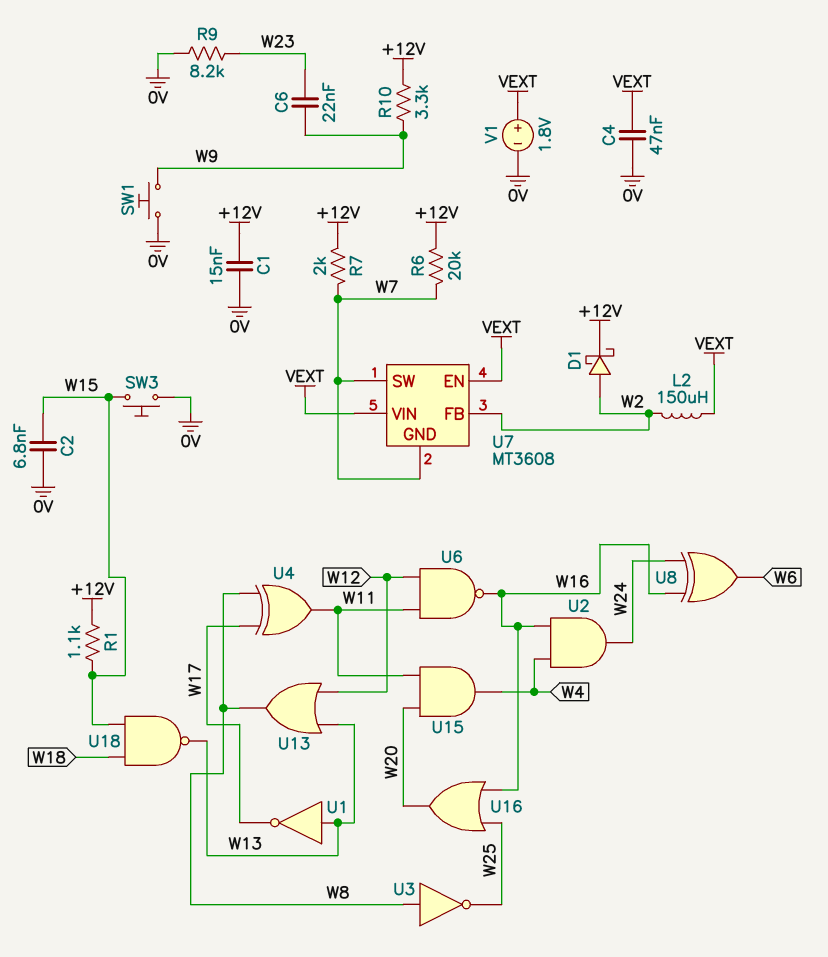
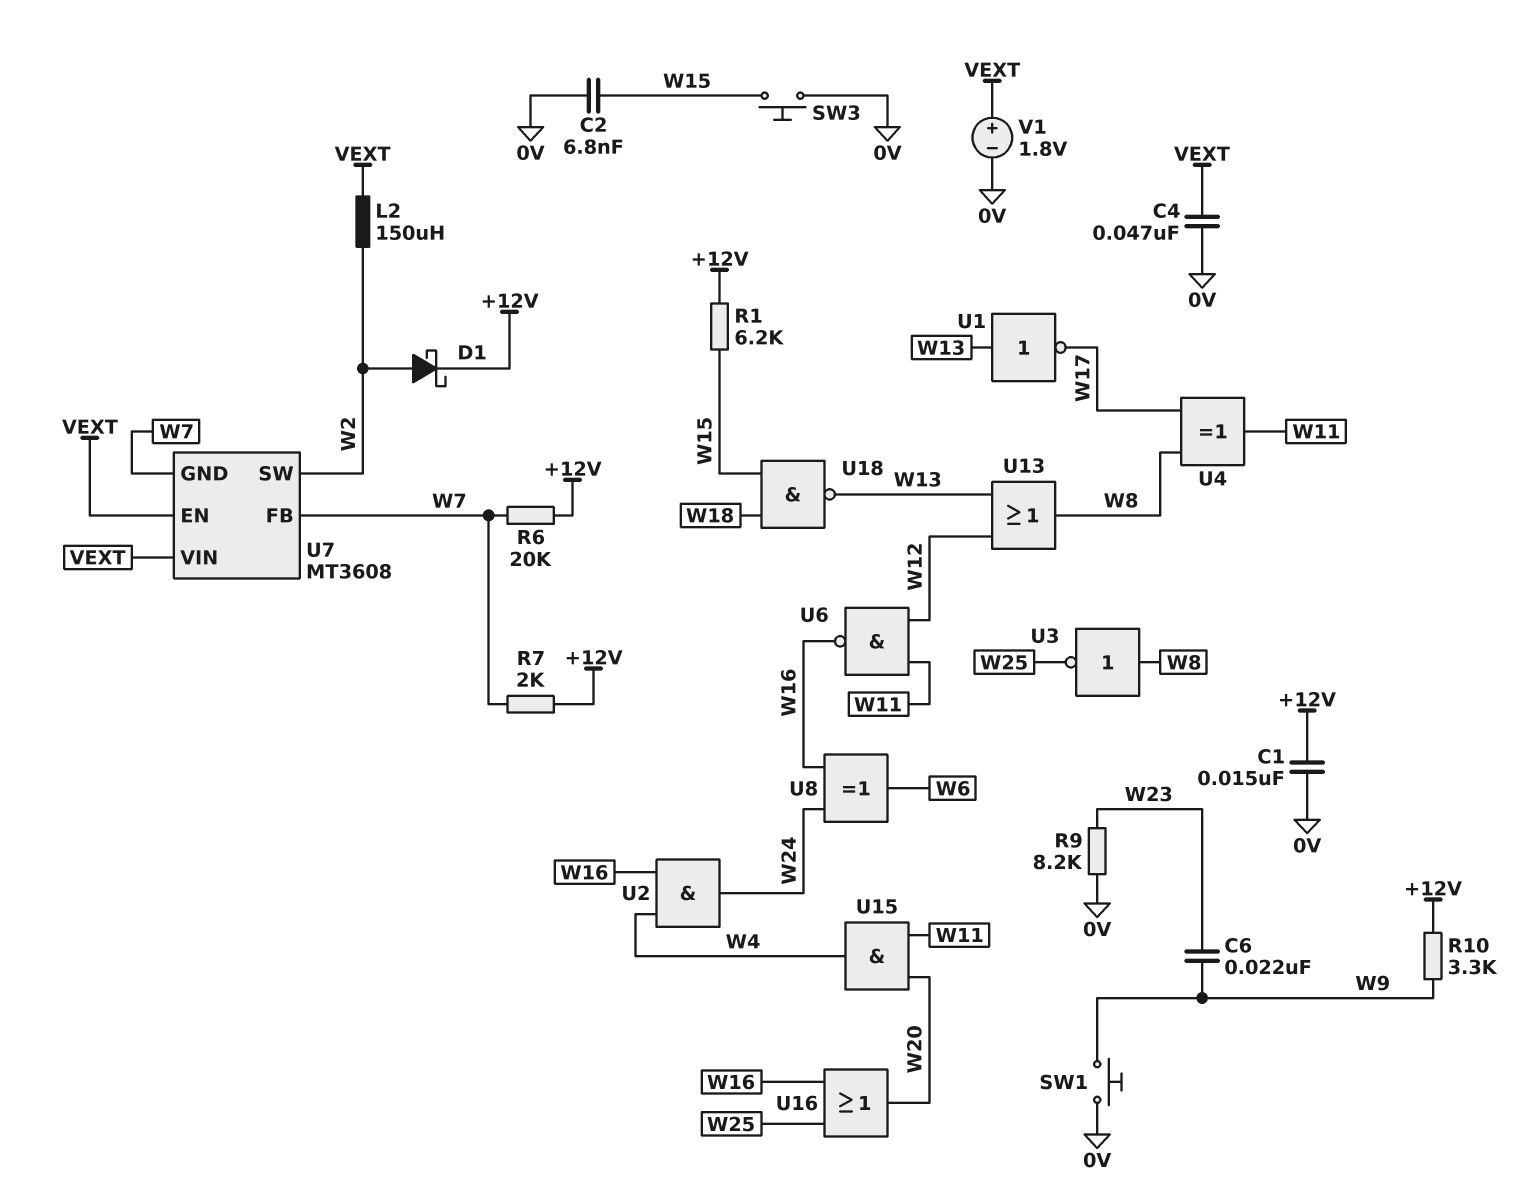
R1: 1.1k (+12V, W15) -> 6.2k (+12V, W15)
U7 pin FB: W2 -> W7
U7 pin SW: W7 -> W2

